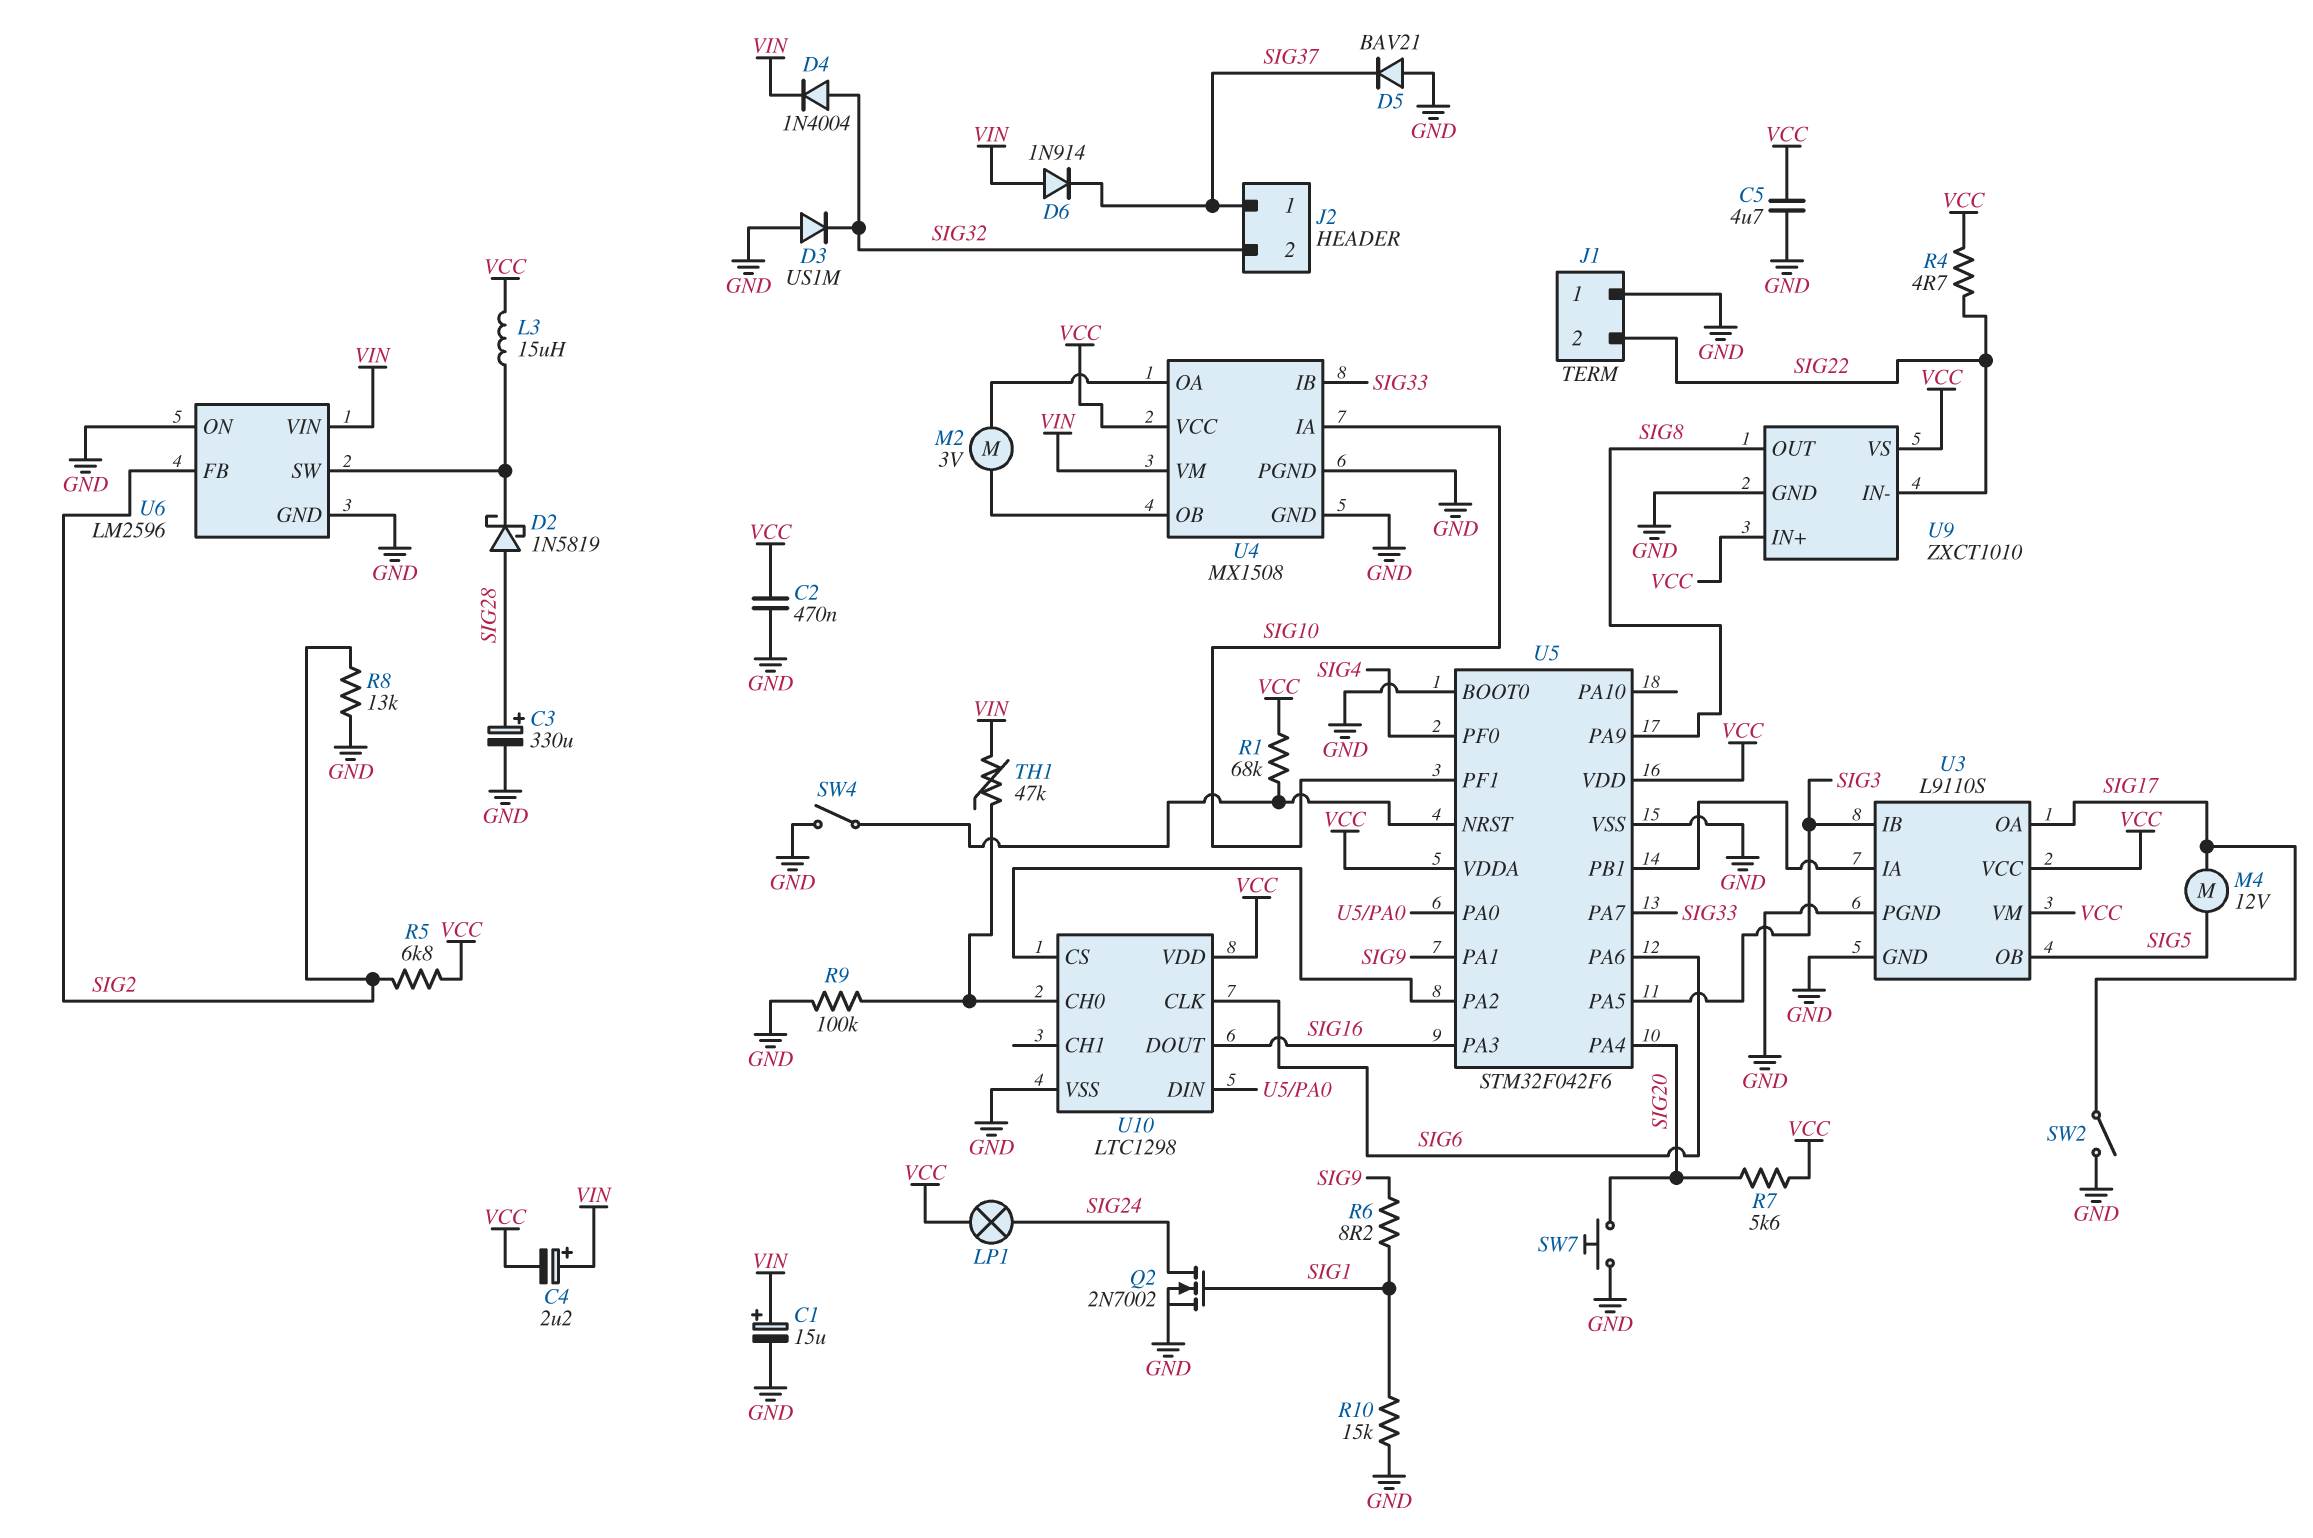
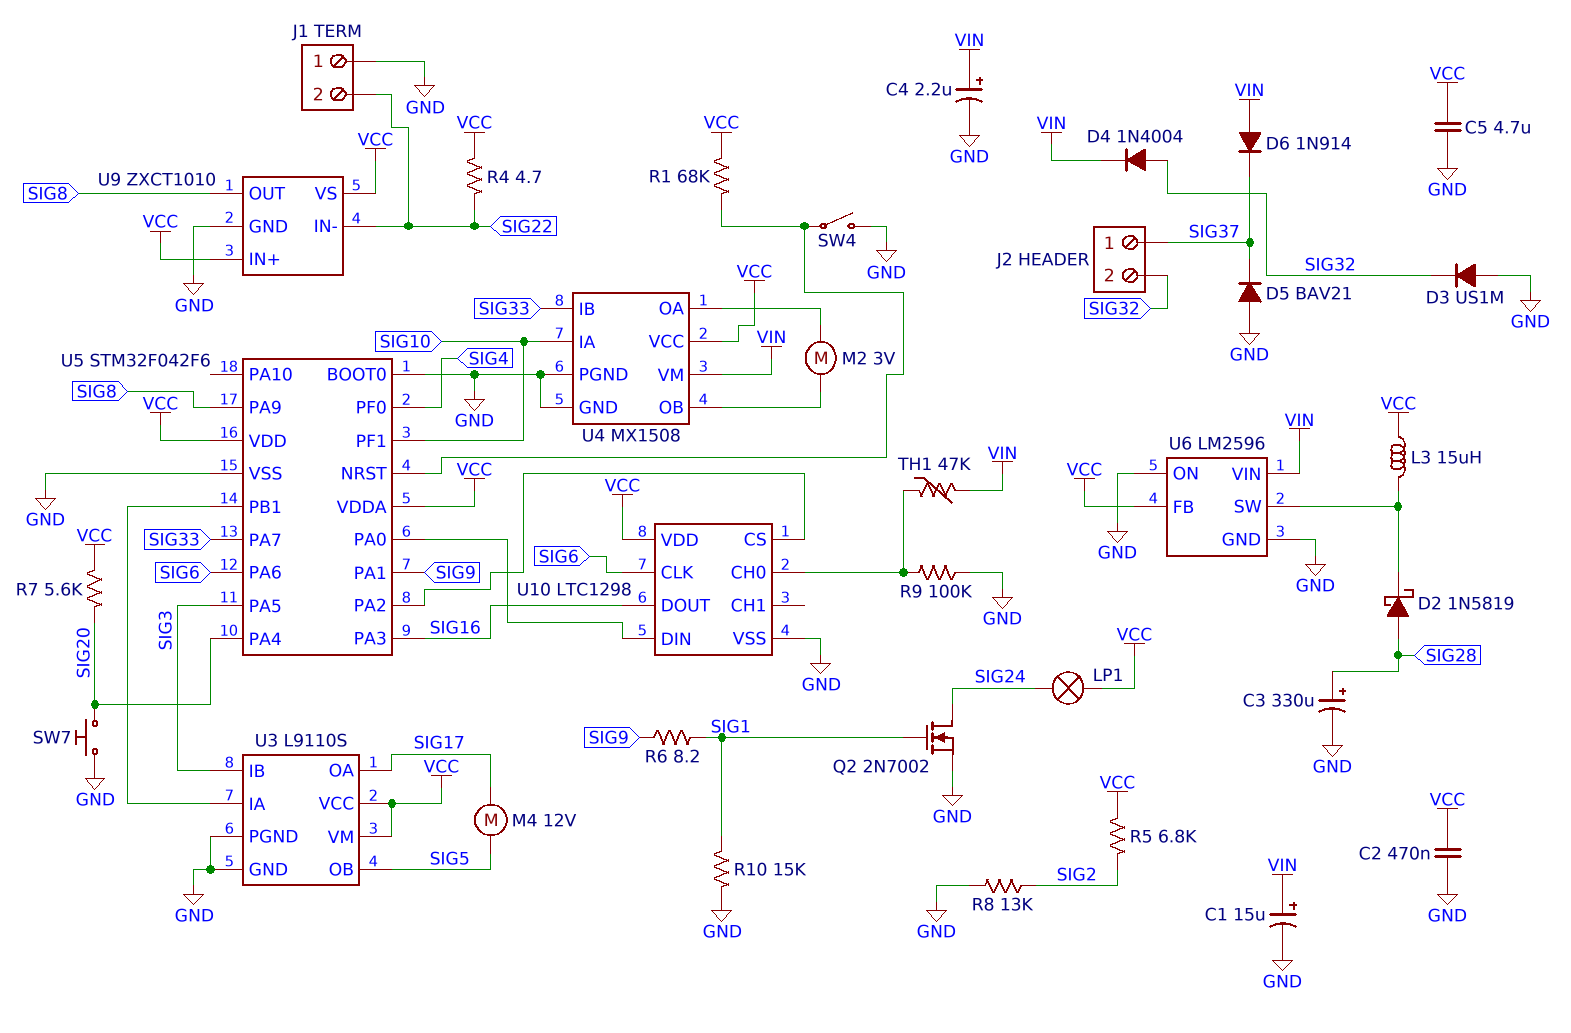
C4: 2.2uF (plus VIN, minus VCC) -> 2.2uF (plus VIN, minus GND)
SW2: switch (GND, SIG17) -> none
U6 pin FB: SIG2 -> VCC

